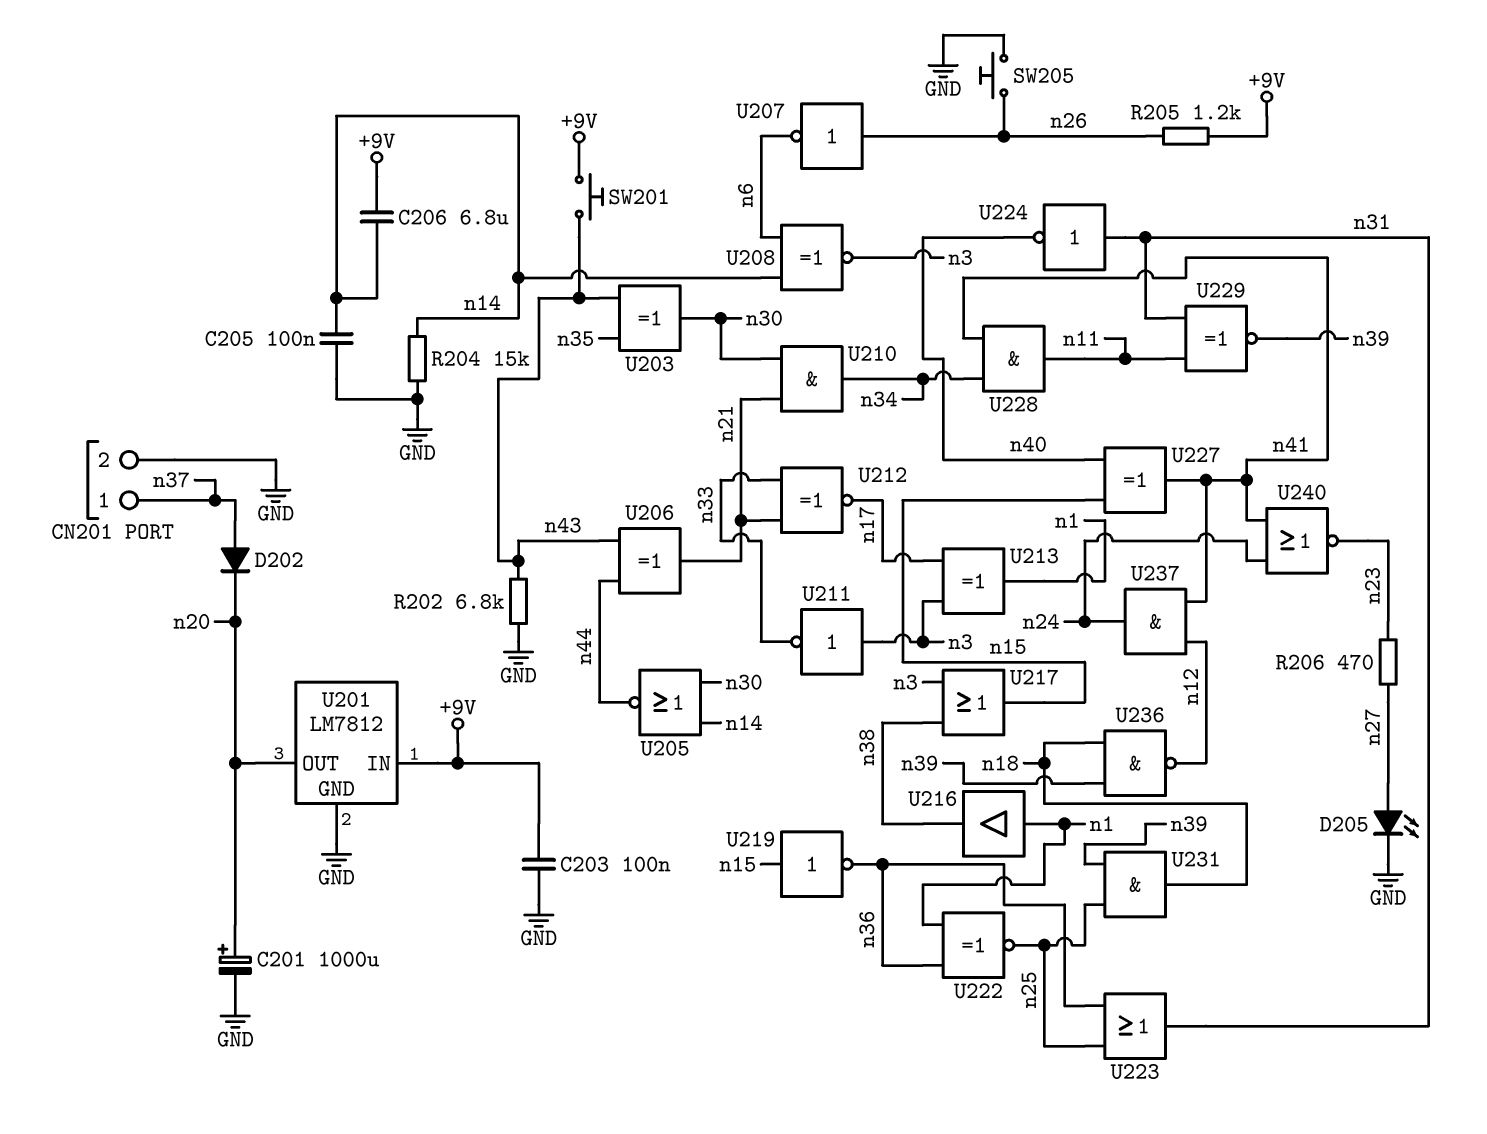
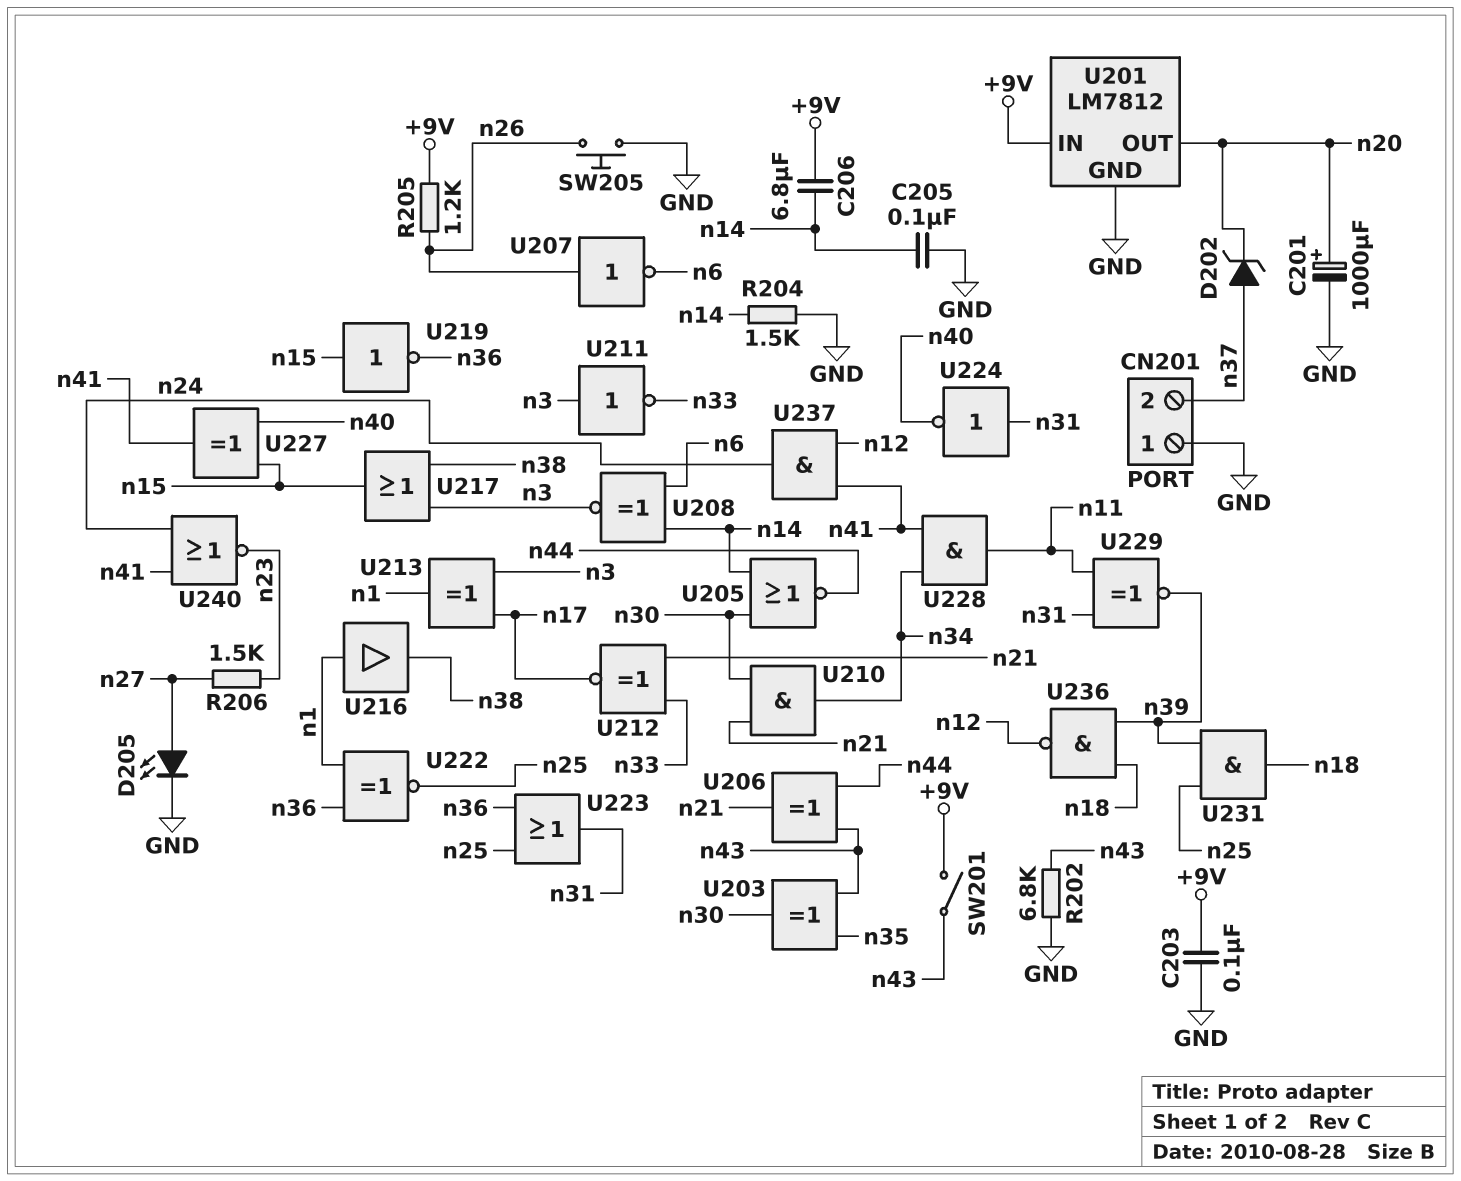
CN201 pin 1: n37 -> GND
CN201 pin 2: GND -> n37
D202: diode (A n37, K n20) -> zener (A n37, K n20)
R204: 15k (GND, n14) -> 1.5k (GND, n14)
R206: 470 (n23, n27) -> 1.5k (n23, n27)
SW201: button (+9V, n43) -> switch (+9V, n43)

